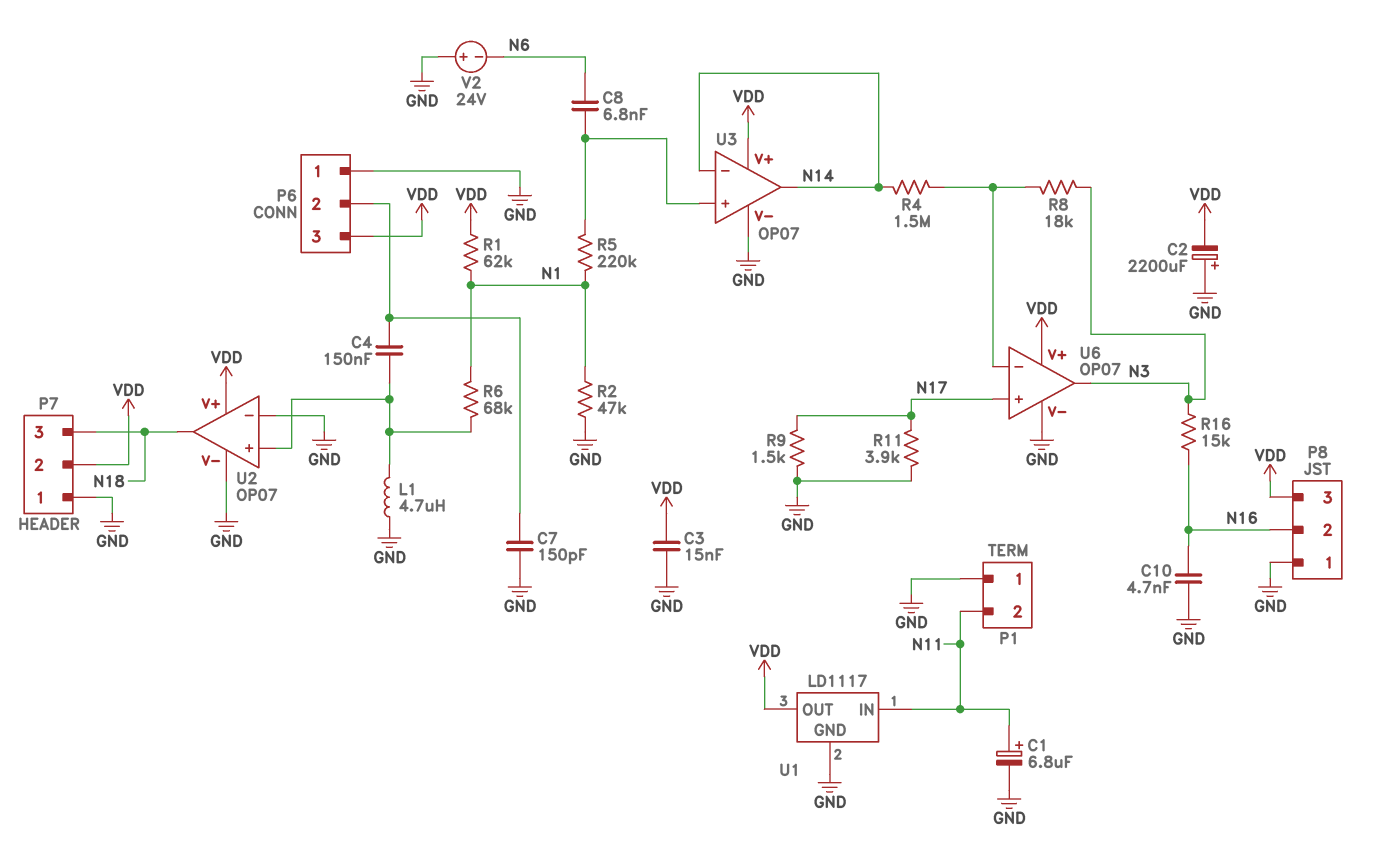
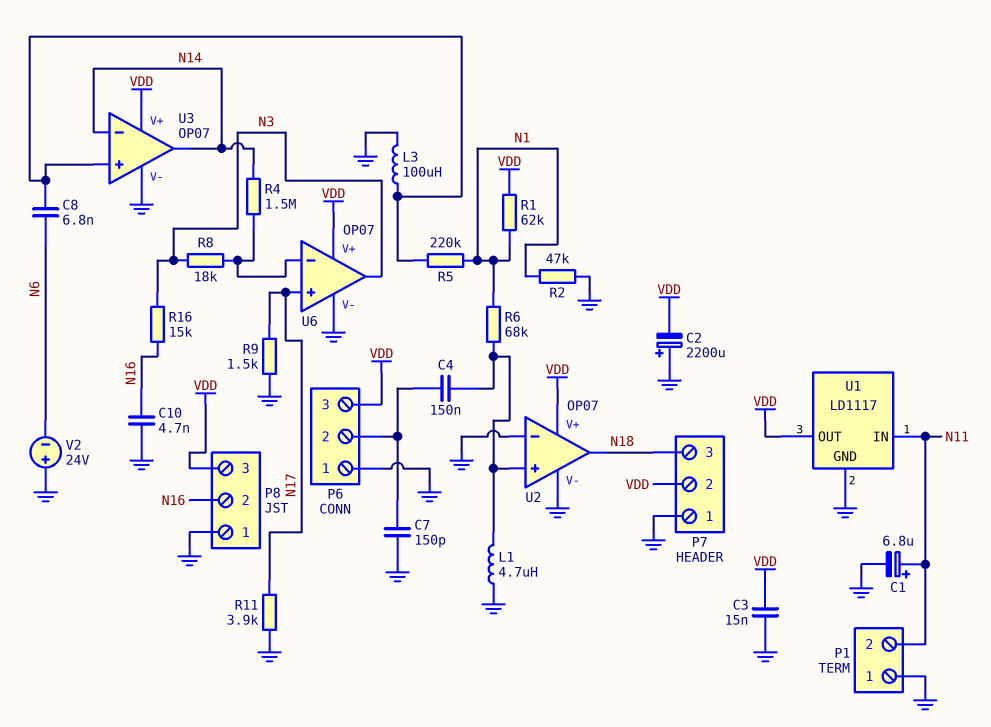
L3: none -> 100uH (GND, U3/in+)

